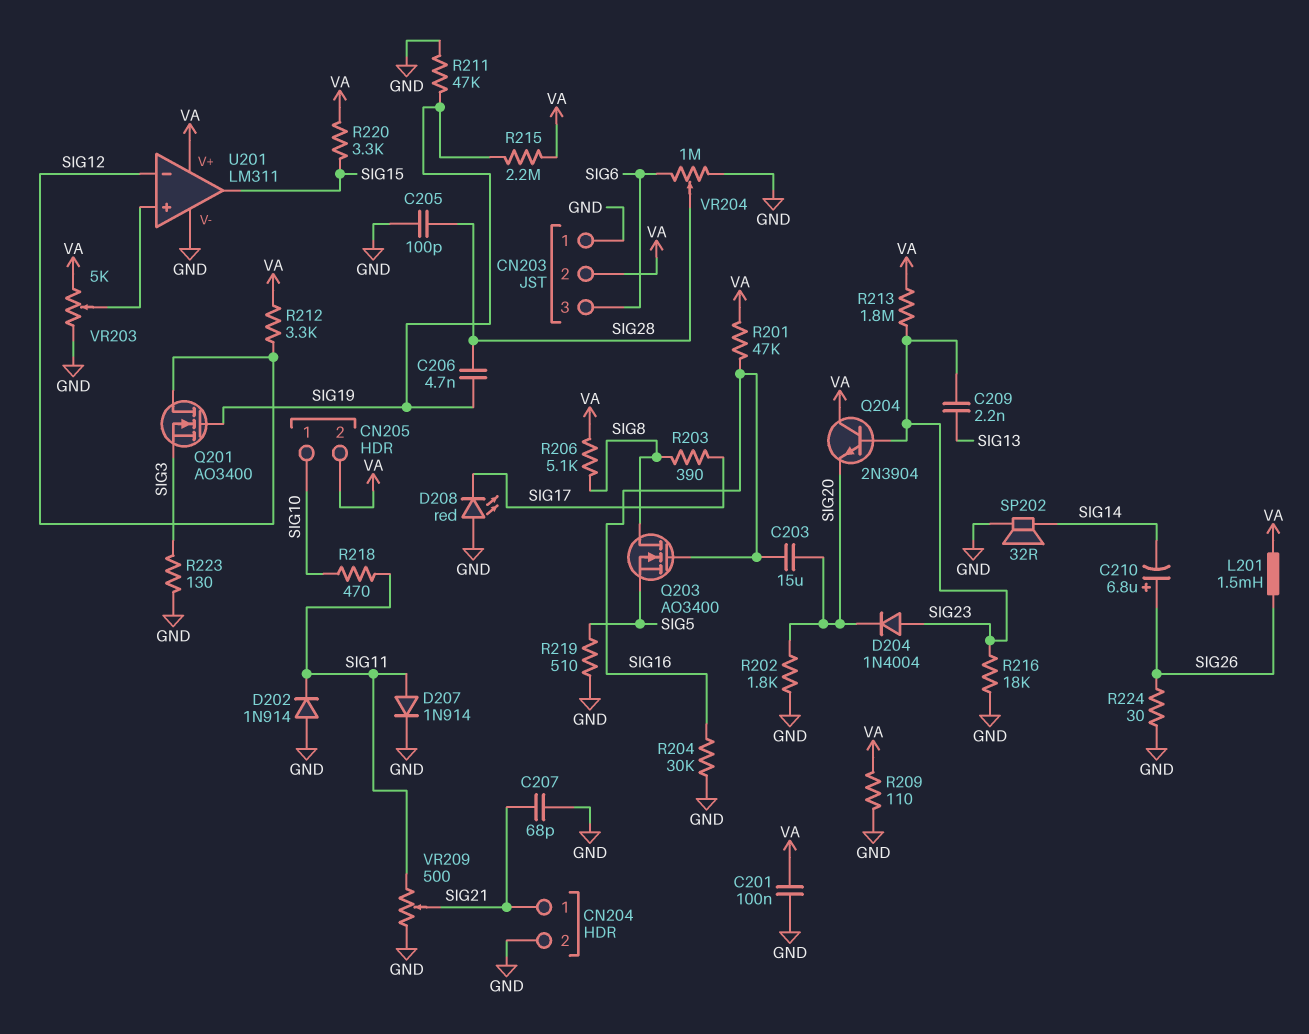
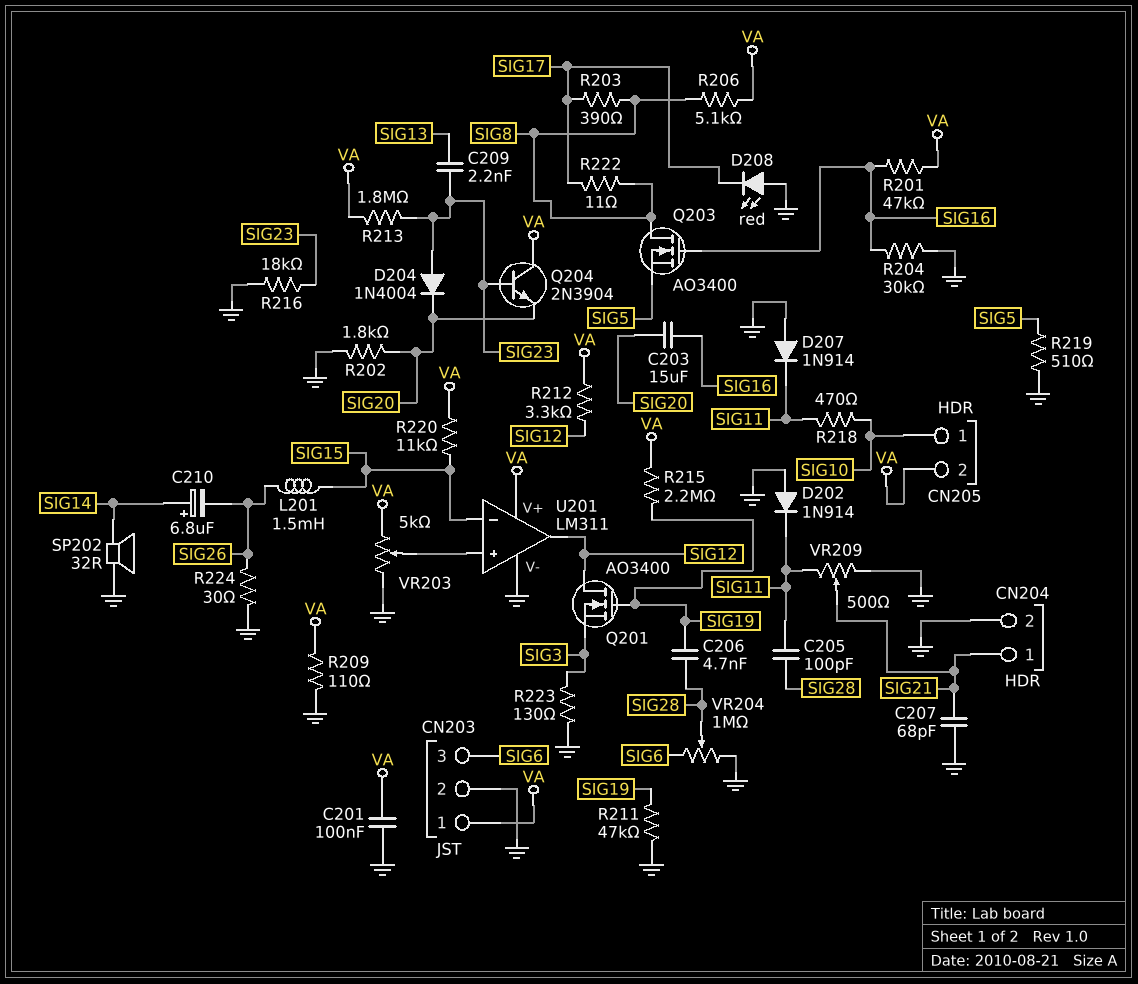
C205: 100pF (GND, SIG28) -> 100pF (SIG11, SIG28)
C210: 6.8uF (plus SIG26, minus SIG14) -> 6.8uF (plus SIG14, minus SIG26)
CN203 pin 1: GND -> VA
CN203 pin 2: VA -> GND
D207: diode 1N914 (A SIG11, K GND) -> diode 1N914 (A GND, K SIG11)
L201: 1.5mH (SIG26, VA) -> 1.5mH (SIG15, SIG26)
R220: 3.3k (SIG15, VA) -> 11k (SIG15, VA)
R222: none -> 11 (SIG8, SIG17)
U201 pin in-: SIG12 -> SIG15
U201 pin out: SIG15 -> SIG12

